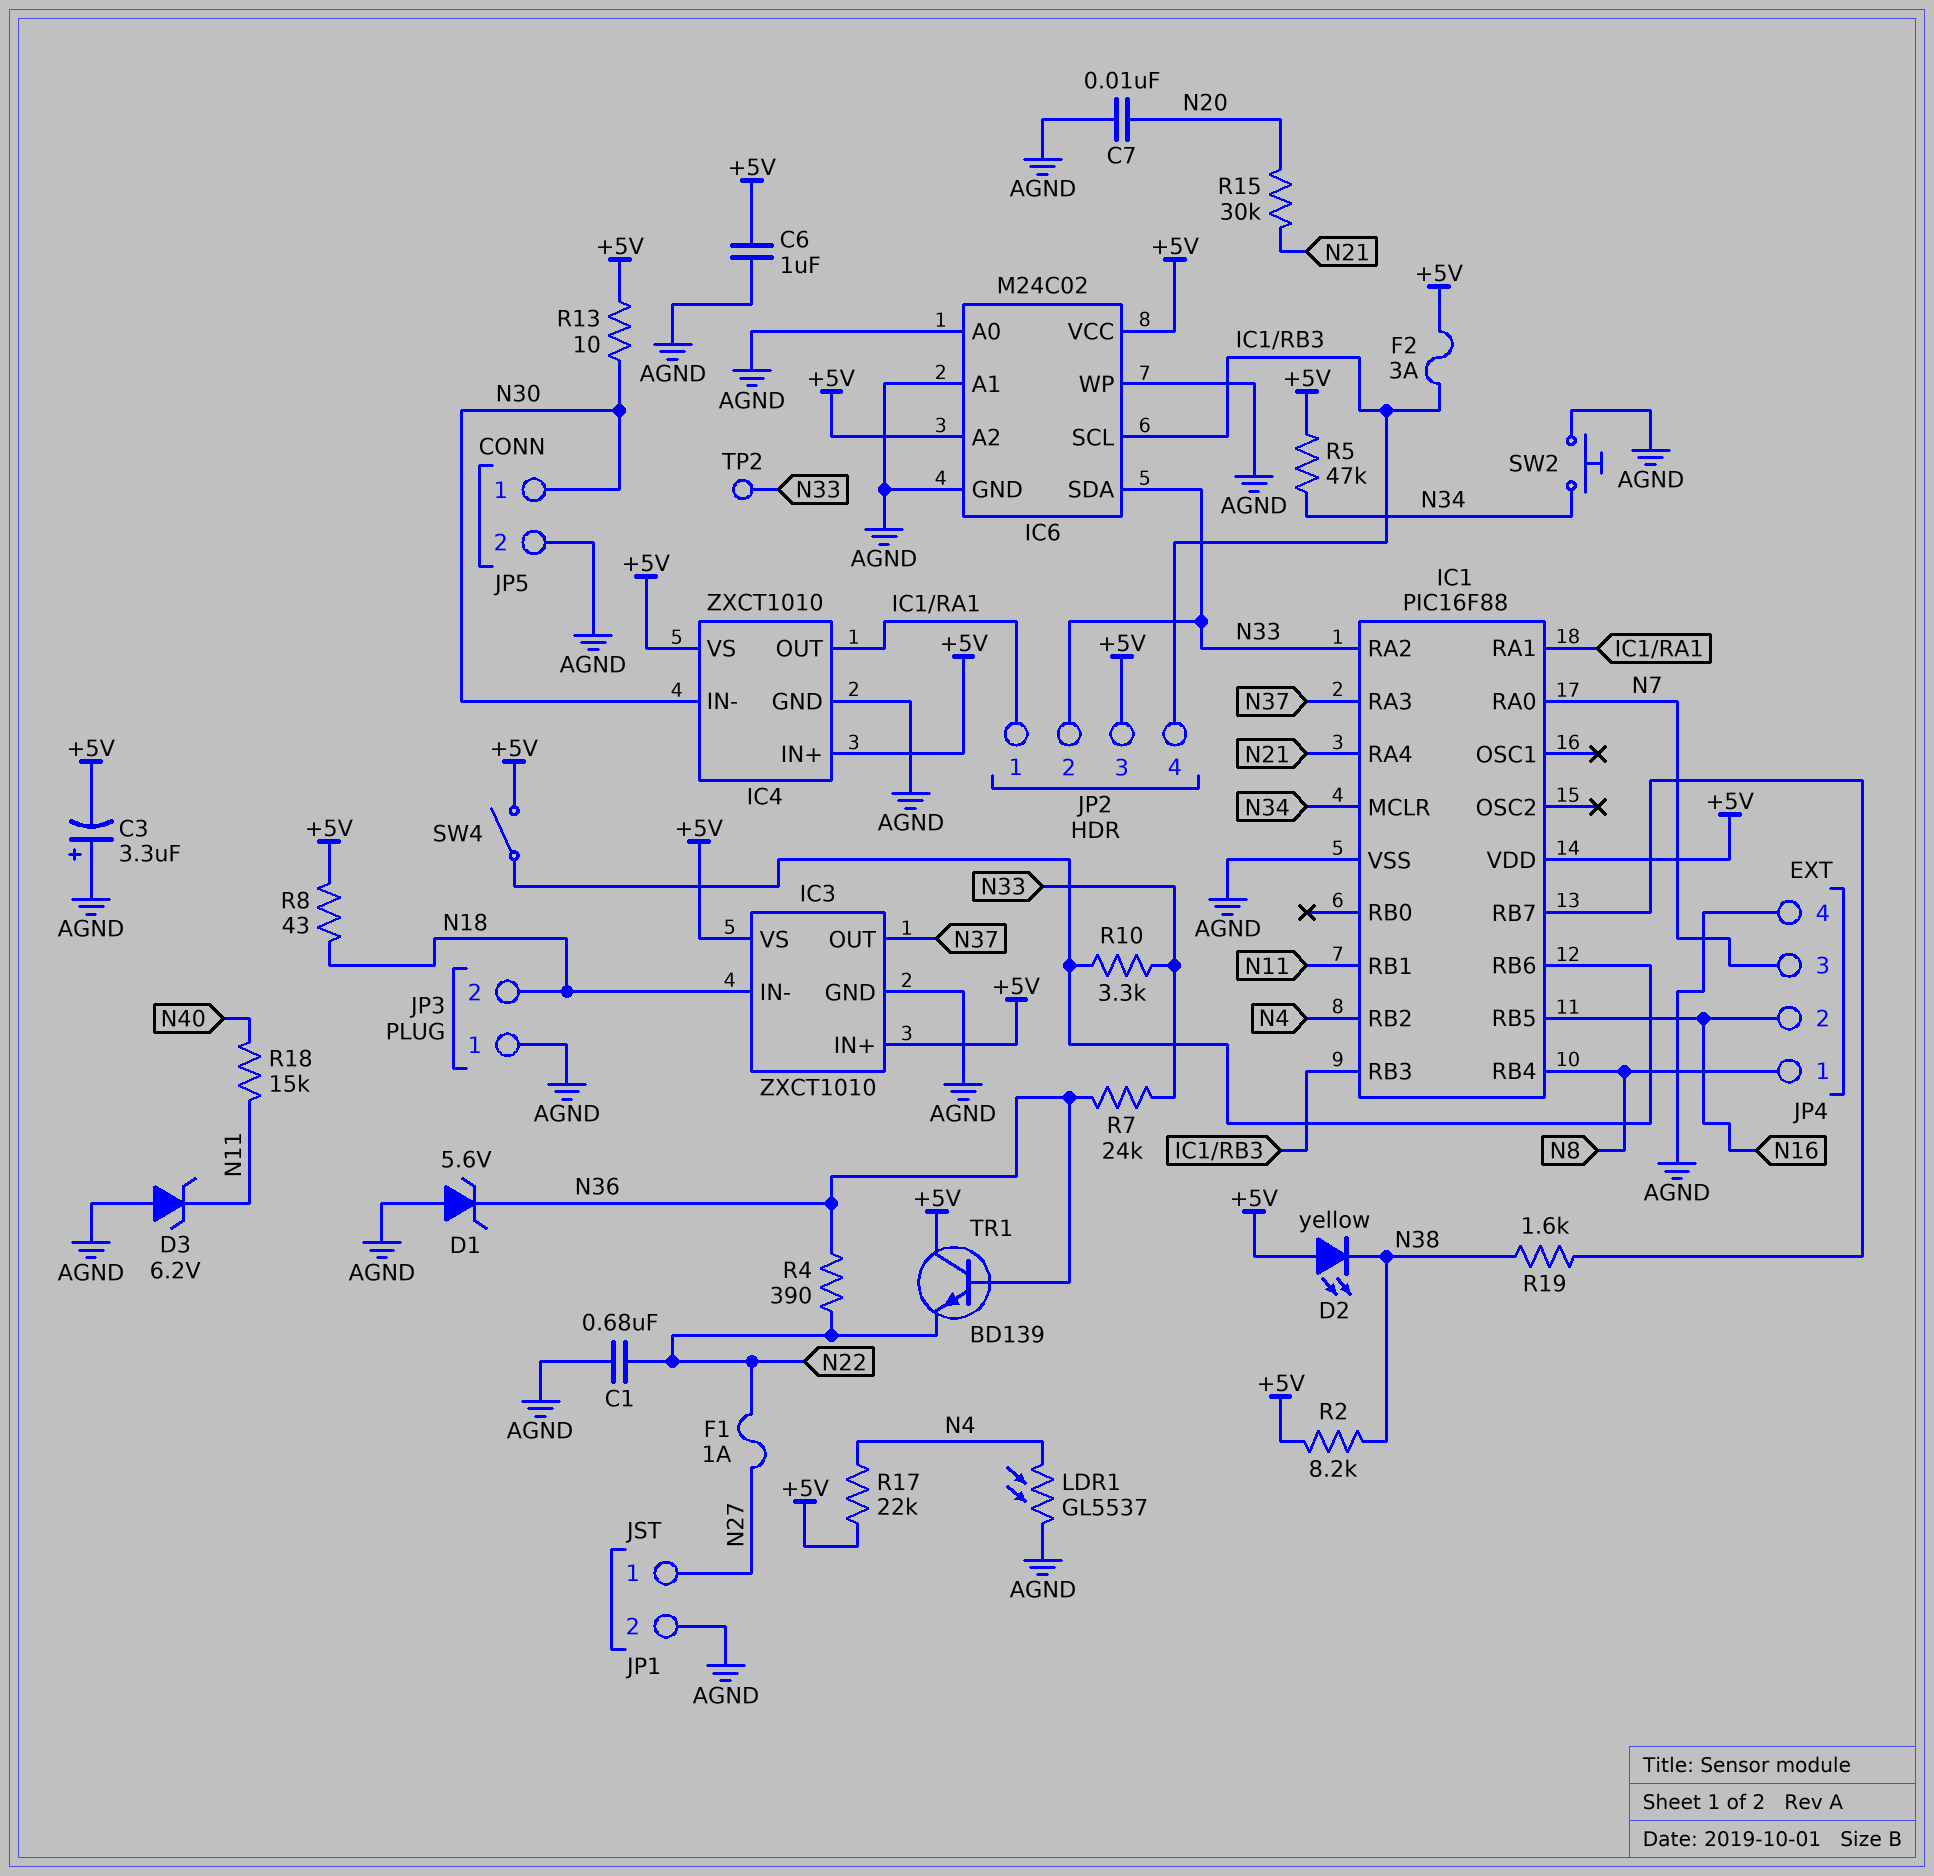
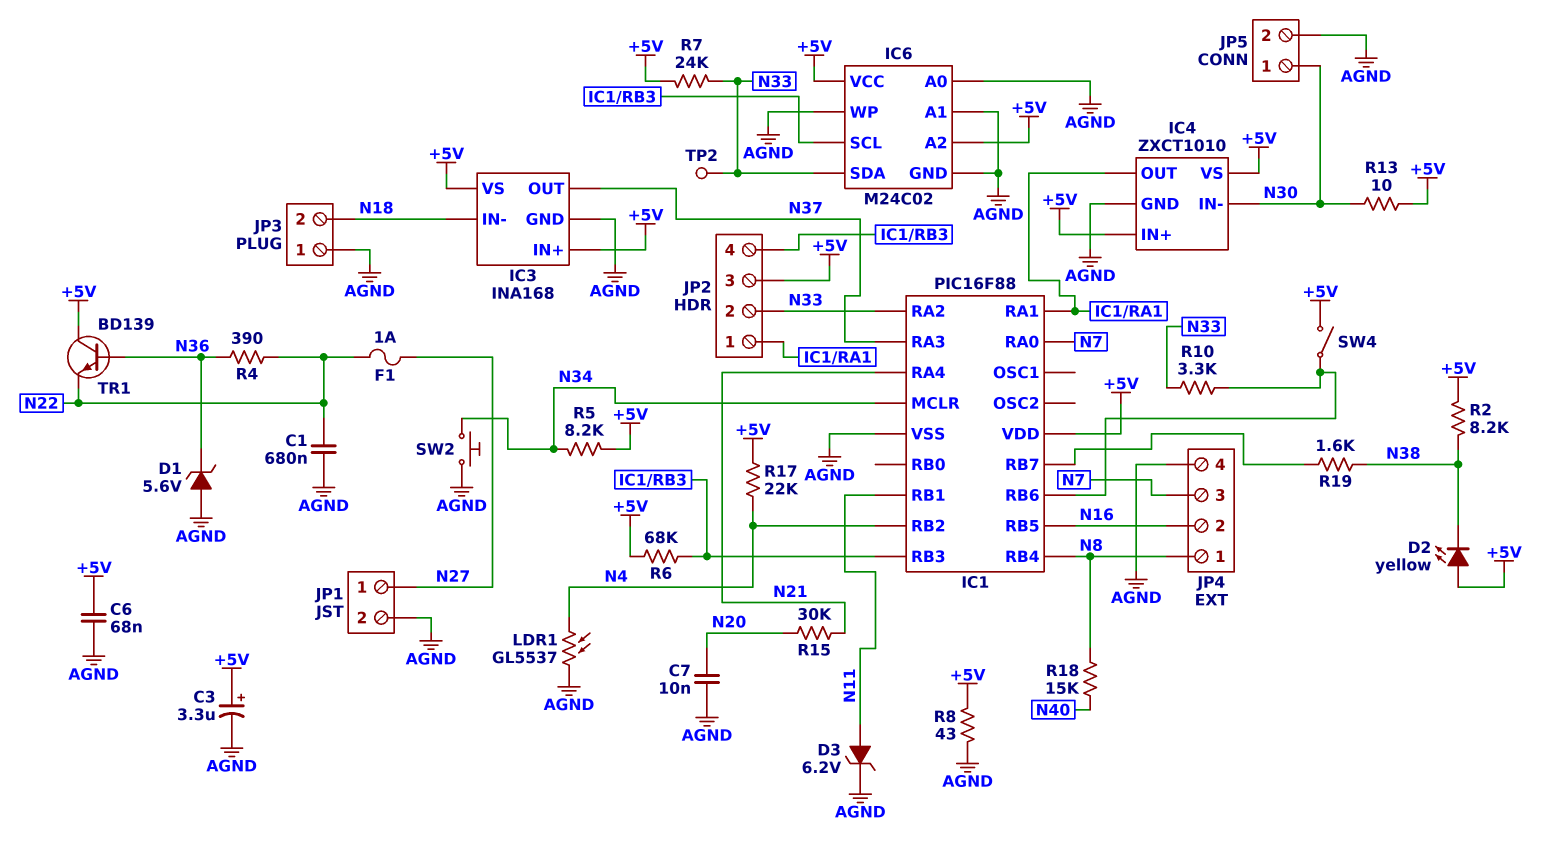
C3: 3.3uF (plus AGND, minus +5V) -> 3.3uF (plus +5V, minus AGND)
C6: 1uF (+5V, AGND) -> 68nF (+5V, AGND)
D3: zener 6.2V (A AGND, K N11) -> zener 6.2V (A N11, K AGND)
F2: 3A (+5V, IC1/RB3) -> none
IC3: ZXCT1010 -> INA168
R5: 47k (+5V, N34) -> 8.2k (+5V, N34)
R6: none -> 68k (+5V, IC1/RB3)
R7: 24k (N33, N36) -> 24k (+5V, N33)
R8: 43 (+5V, N18) -> 43 (+5V, AGND)
R18: 15k (N11, N40) -> 15k (N8, N40)

